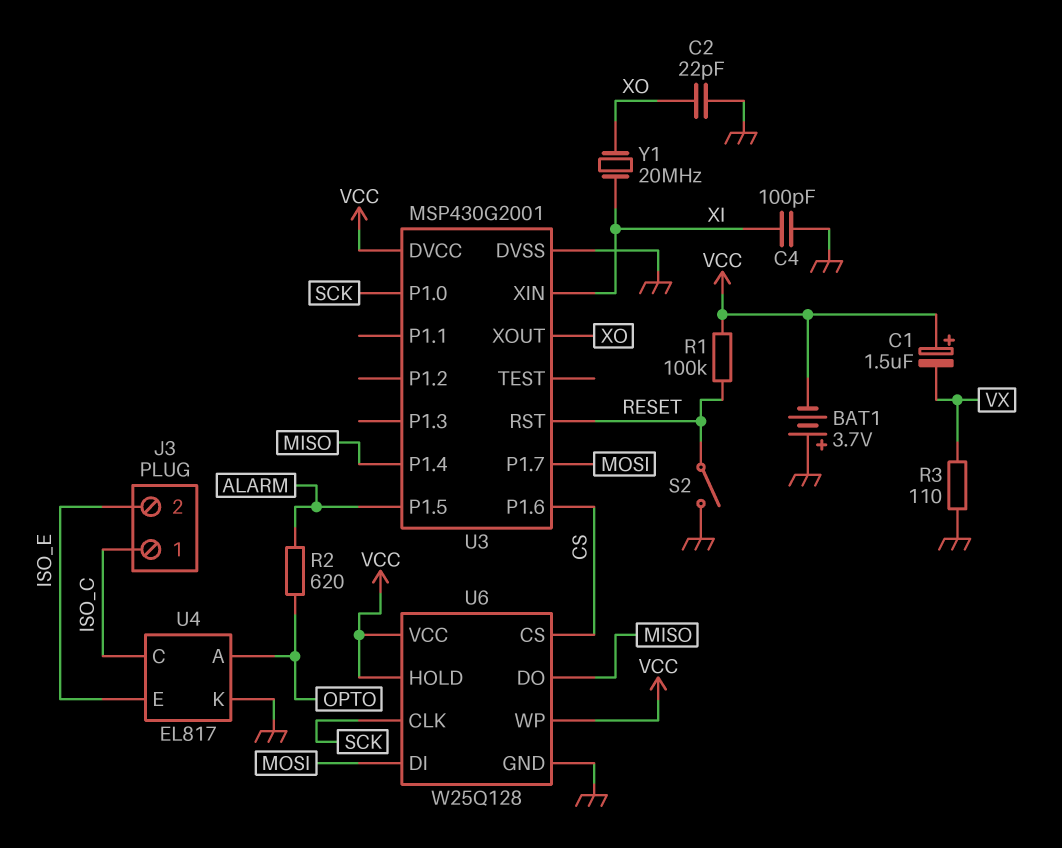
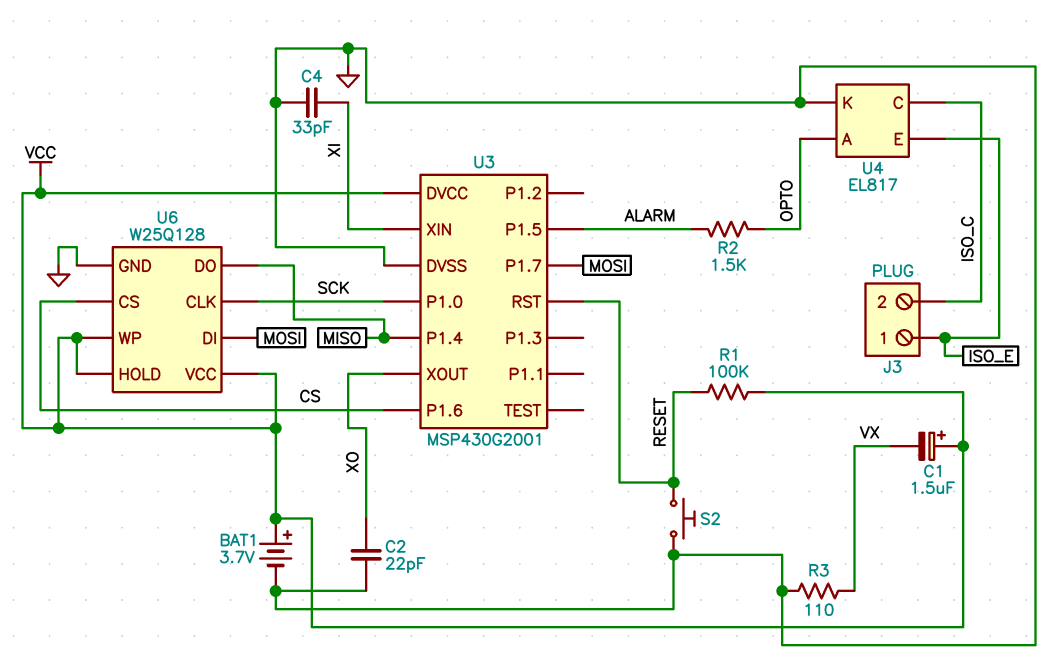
BAT1: 3.7V (plus GND, minus VCC) -> 3.7V (plus VCC, minus GND)
C4: 100pF (GND, XI) -> 33pF (GND, XI)
J3 pin 1: ISO_C -> ISO_E
J3 pin 2: ISO_E -> ISO_C
R2: 620 (ALARM, OPTO) -> 1.5k (ALARM, OPTO)
S2: switch (GND, RESET) -> button (GND, RESET)
Y1: 20MHz (XI, XO) -> none

